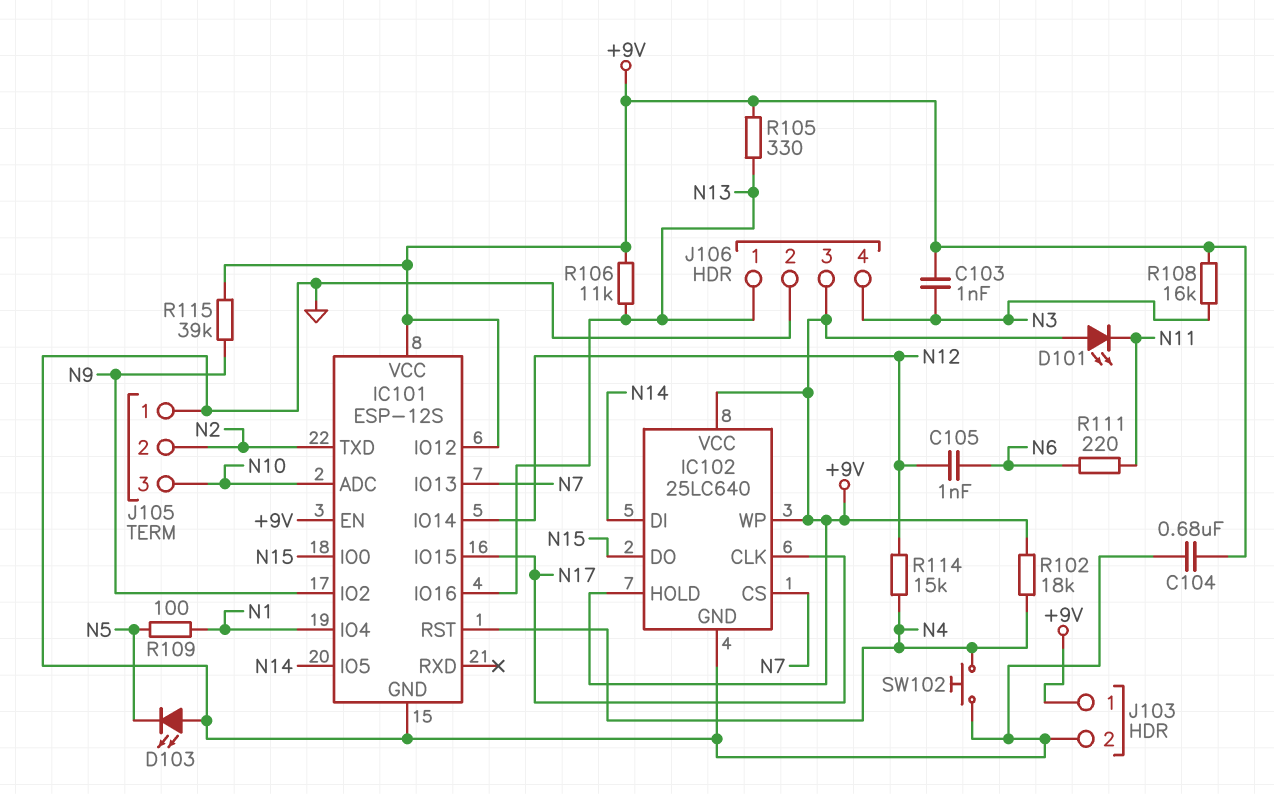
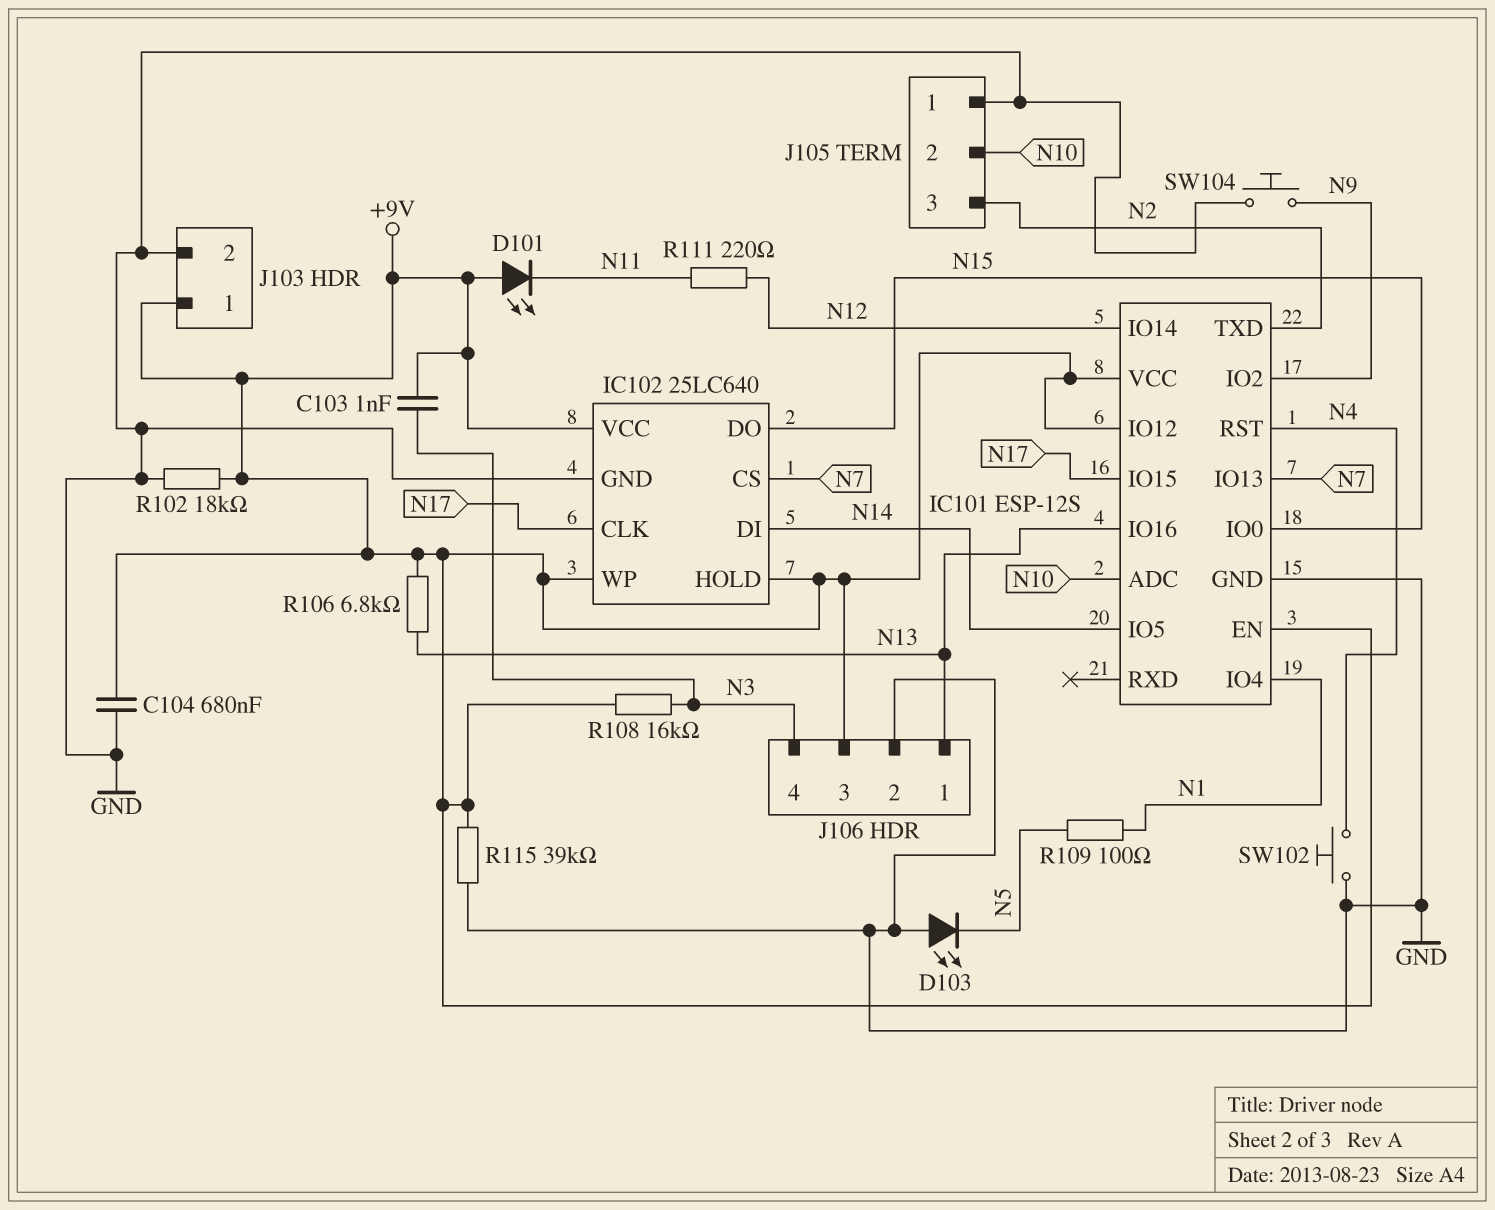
C105: 1nF (N6, N12) -> none
J105 pin 2: N2 -> N10
J105 pin 3: N10 -> N2
R102: 18k (+9V, N4) -> 18k (+9V, GND)
R105: 330 (+9V, N13) -> none
R106: 11k (+9V, N13) -> 6.8k (+9V, N13)
R111: 220 (N6, N11) -> 220 (N11, N12)
R114: 15k (N4, N12) -> none
R115: 39k (+9V, N9) -> 39k (+9V, GND)
SW104: none -> button (GND, N9)

